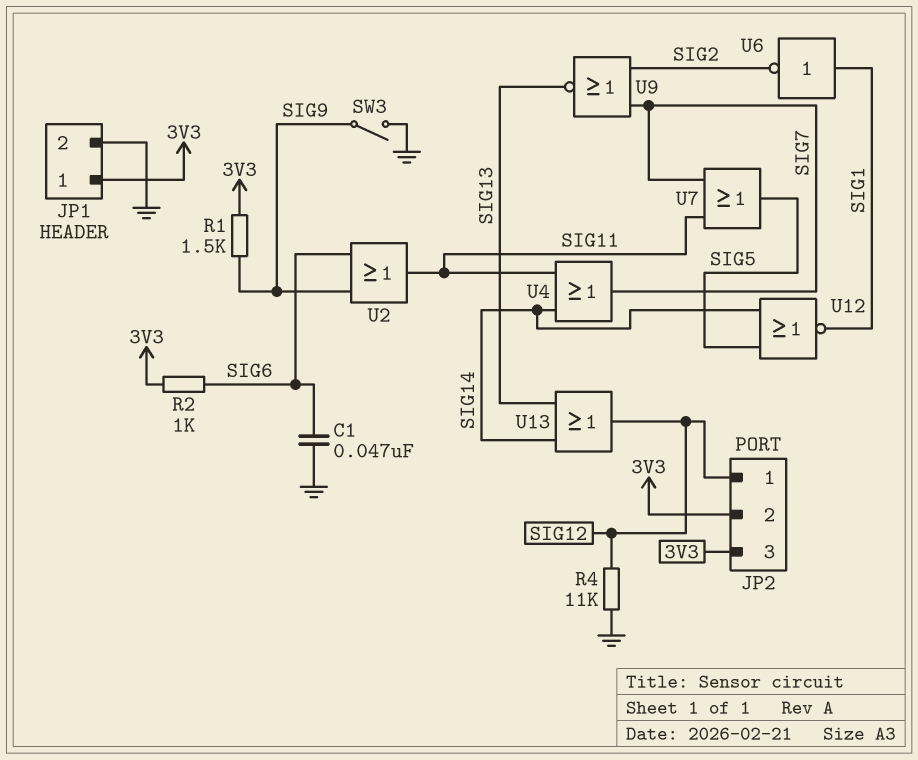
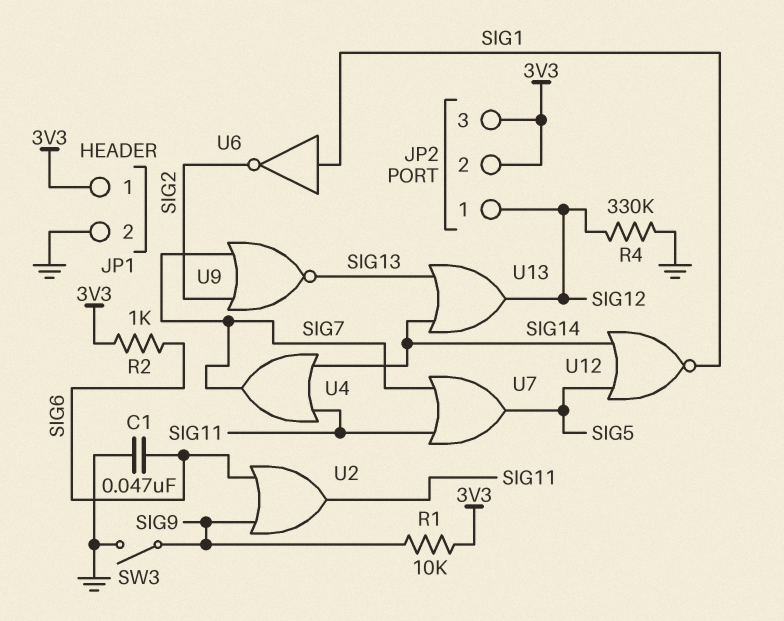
R1: 1.5k (3V3, SIG9) -> 10k (3V3, SIG9)
R4: 11k (GND, SIG12) -> 330k (GND, SIG12)

